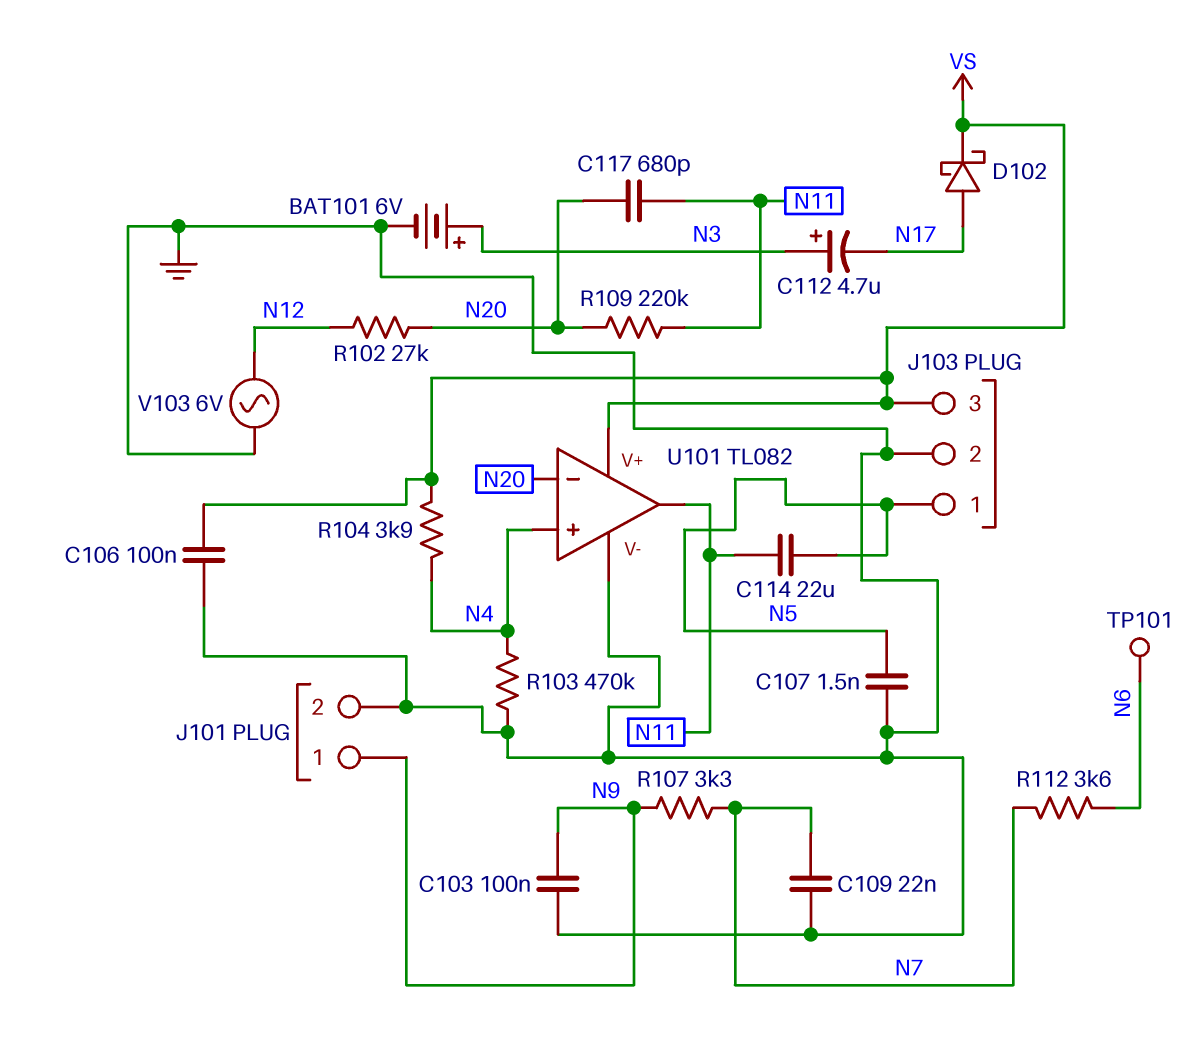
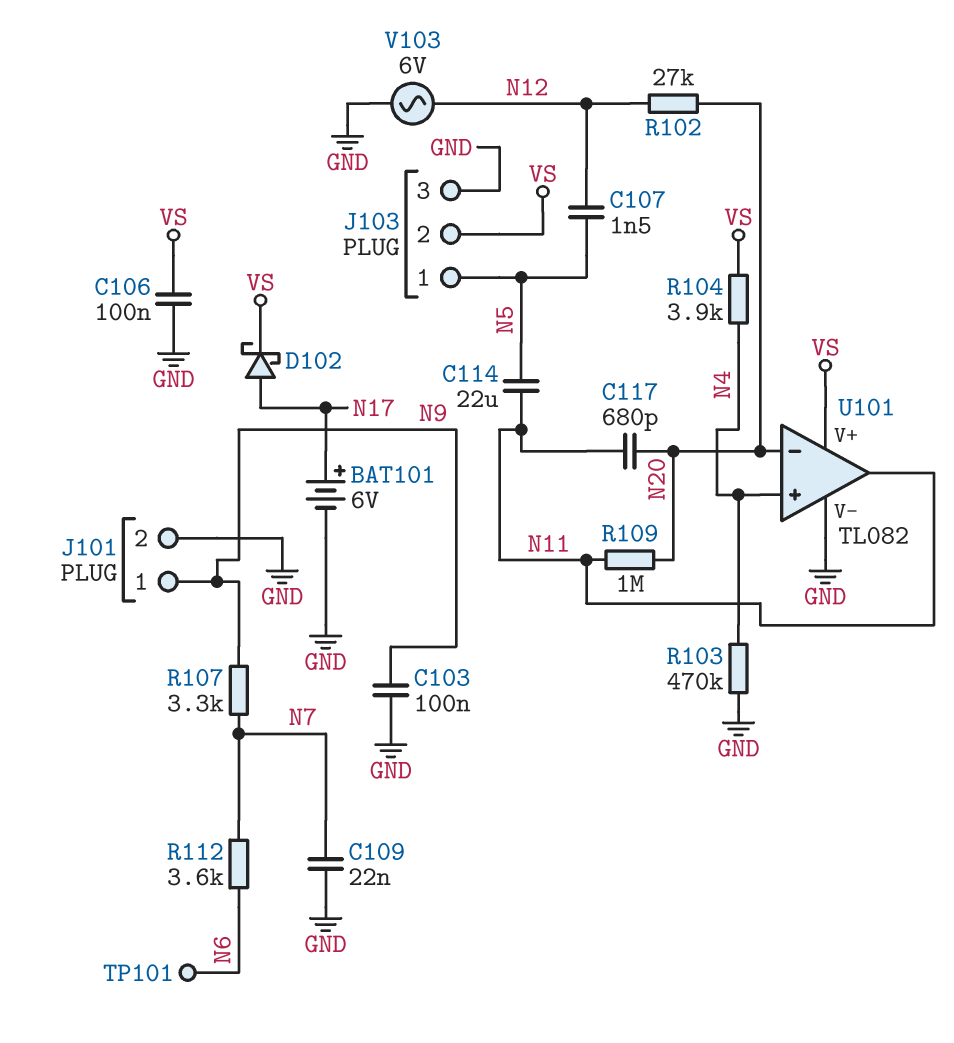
BAT101: 6V (plus N3, minus GND) -> 6V (plus N17, minus GND)
C107: 1.5nF (GND, N5) -> 1.5nF (N5, N12)
C112: 4.7uF (plus N3, minus N17) -> none
J103 pin 2: GND -> VS
J103 pin 3: VS -> GND
R109: 220k (N11, N20) -> 1M (N11, N20)

